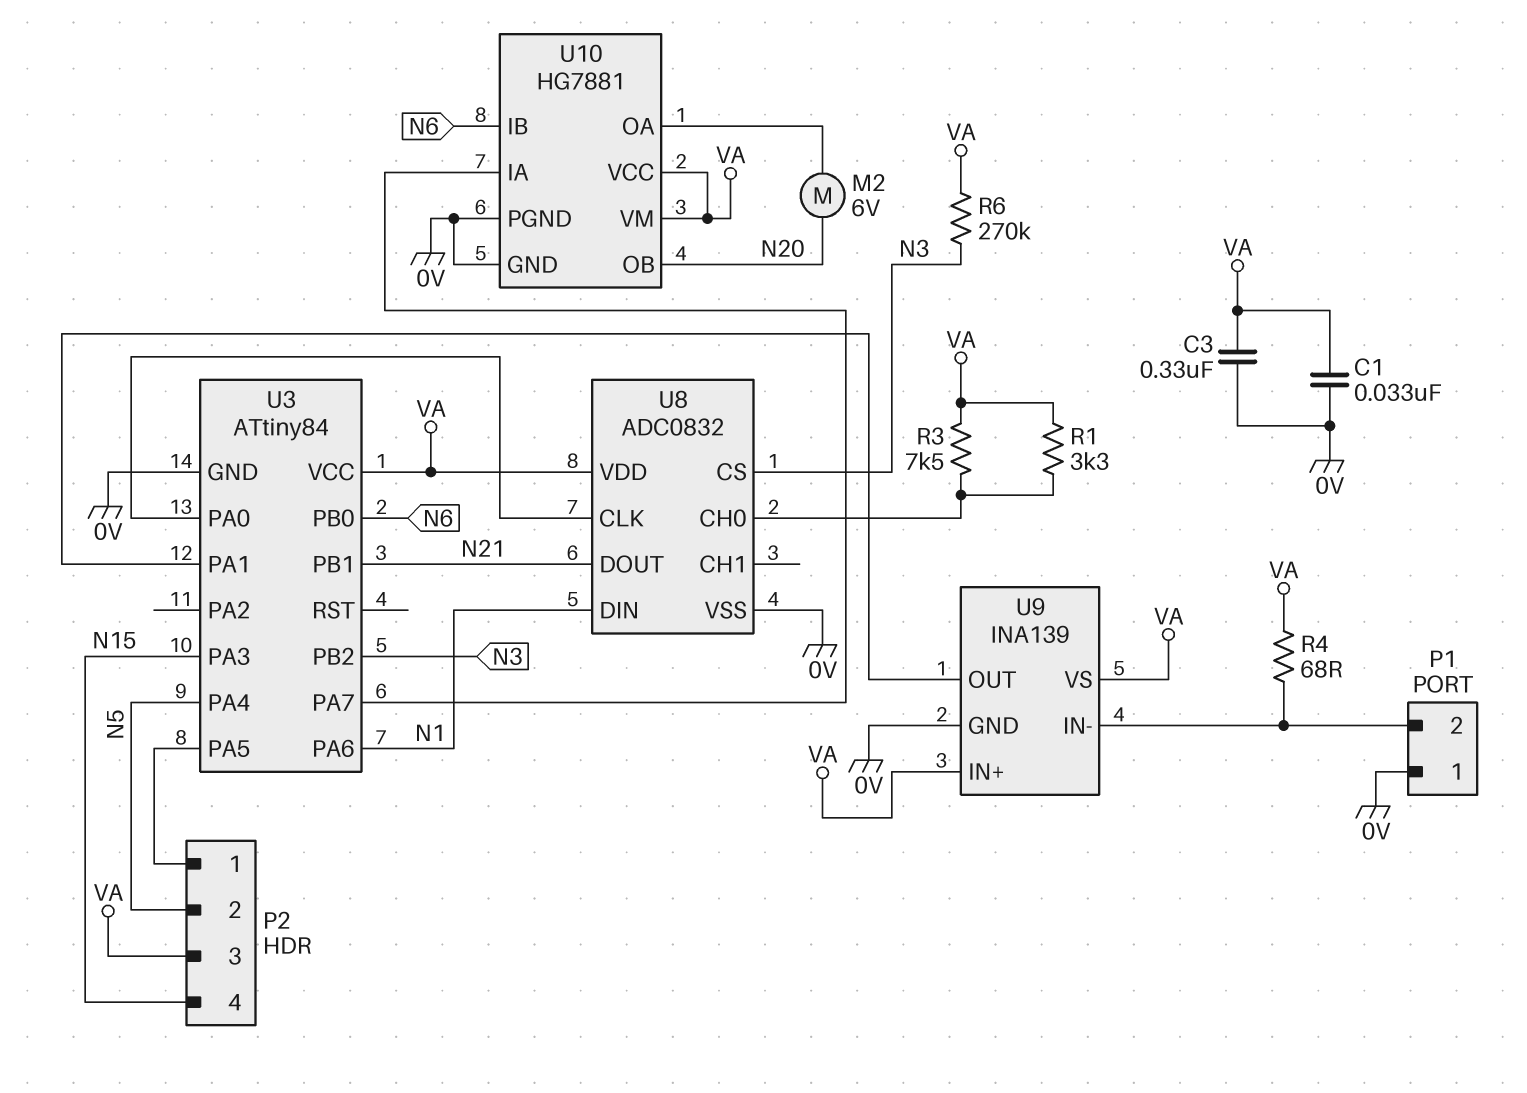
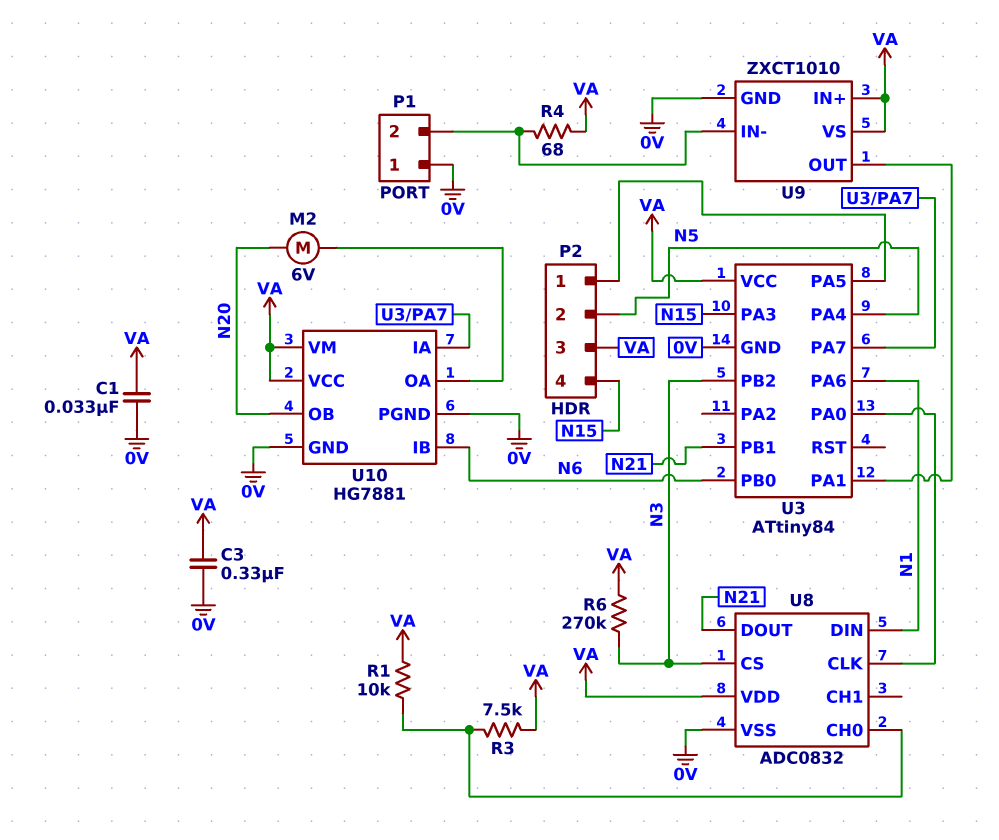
R1: 3.3k (U8/CH0, VA) -> 10k (U8/CH0, VA)
U9: INA139 -> ZXCT1010

